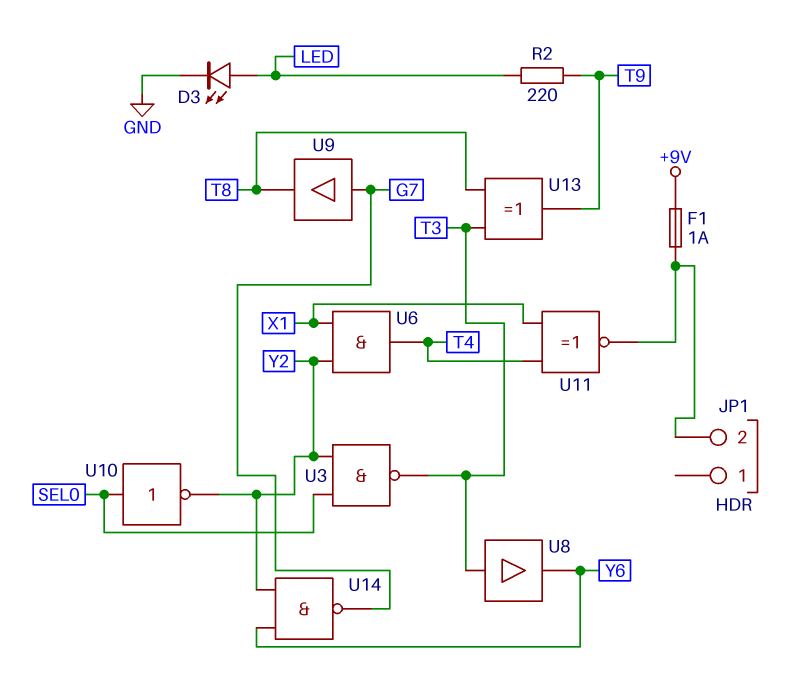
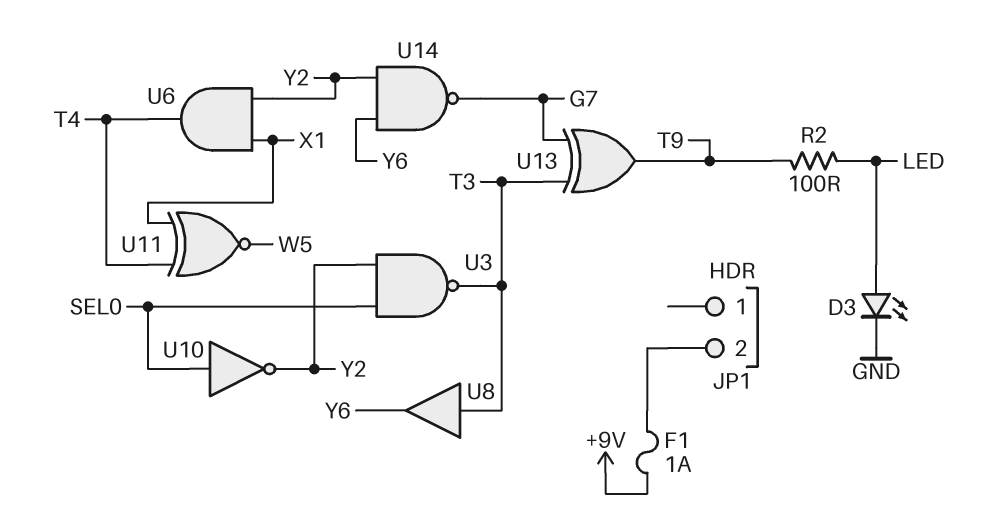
R2: 220 (LED, T9) -> 100 (LED, T9)
U9: buffer (in G7, out T8) -> none
U11: XNOR (in T4, in X1, out JP1/2) -> XNOR (in T4, in X1, out W5)
U13: XOR (in T3, in T8, out T9) -> XOR (in G7, in T3, out T9)

